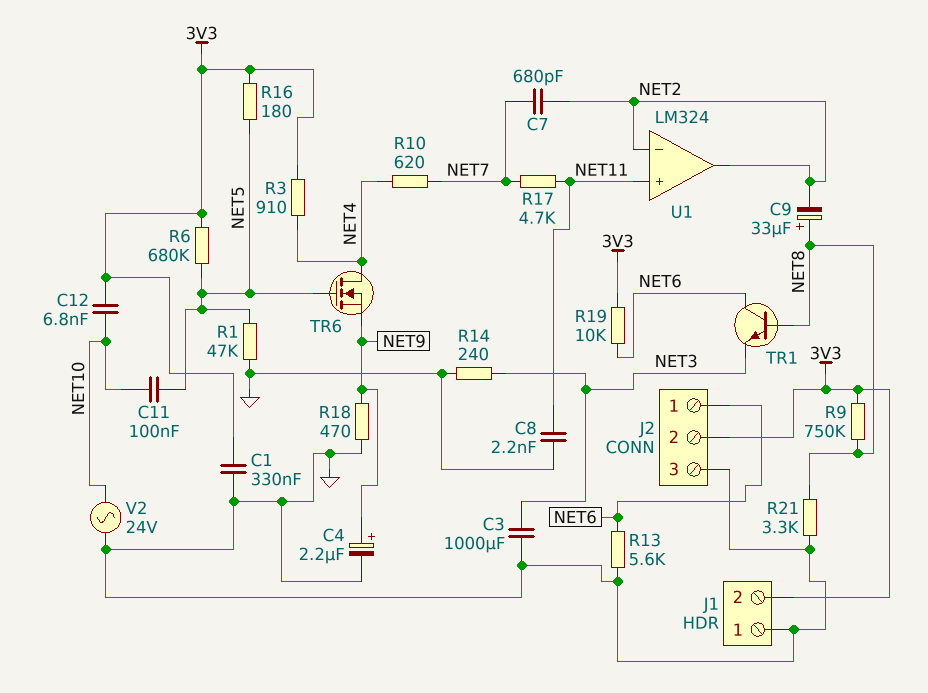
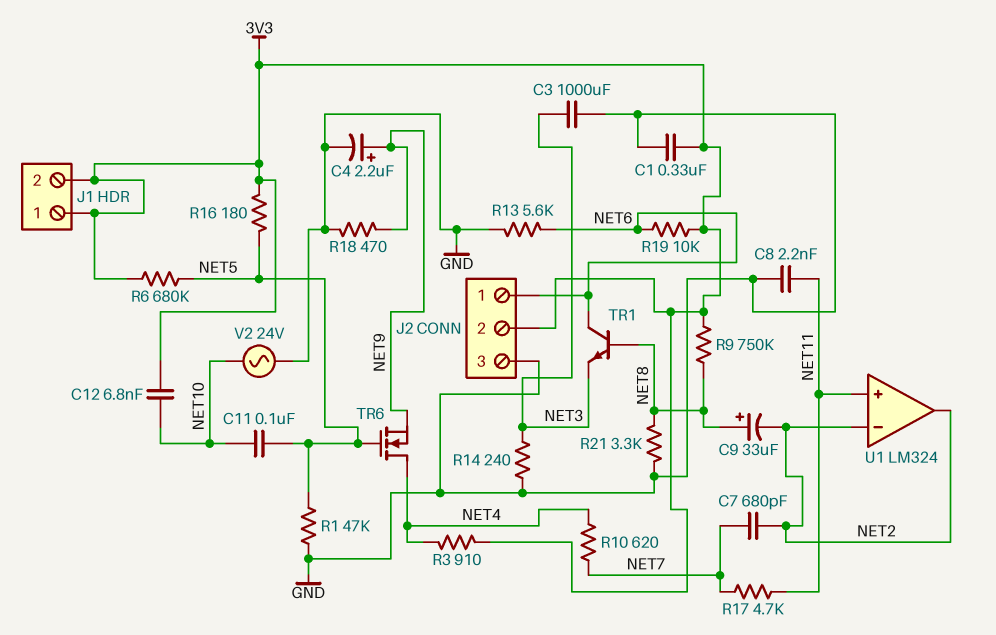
J1 pin 1: GND -> 3V3

